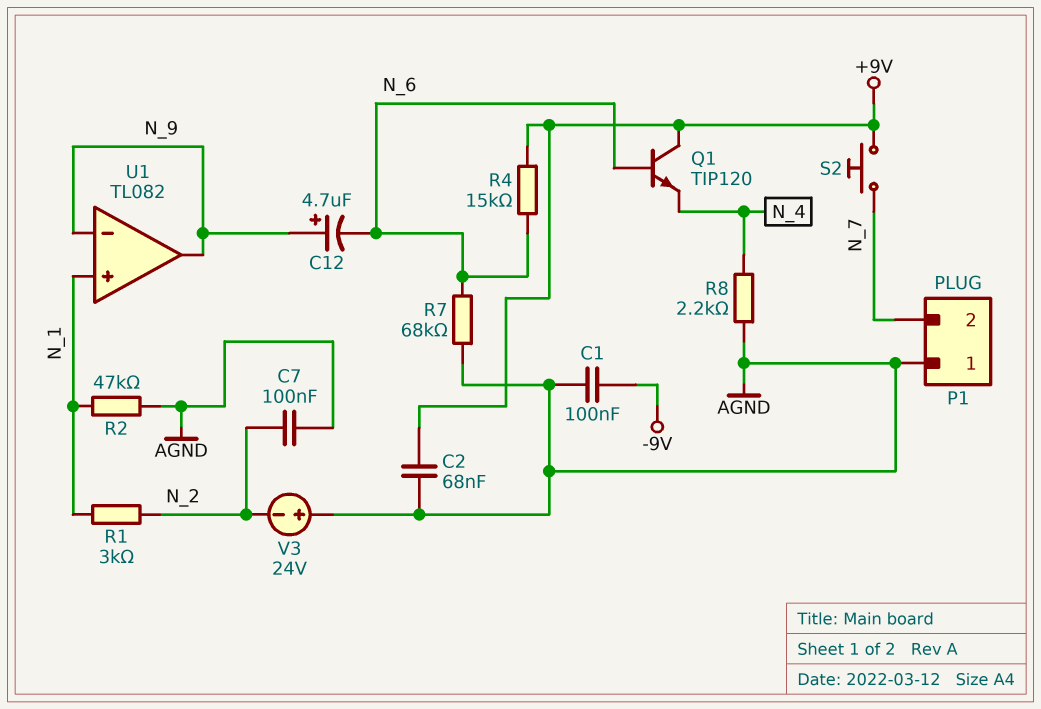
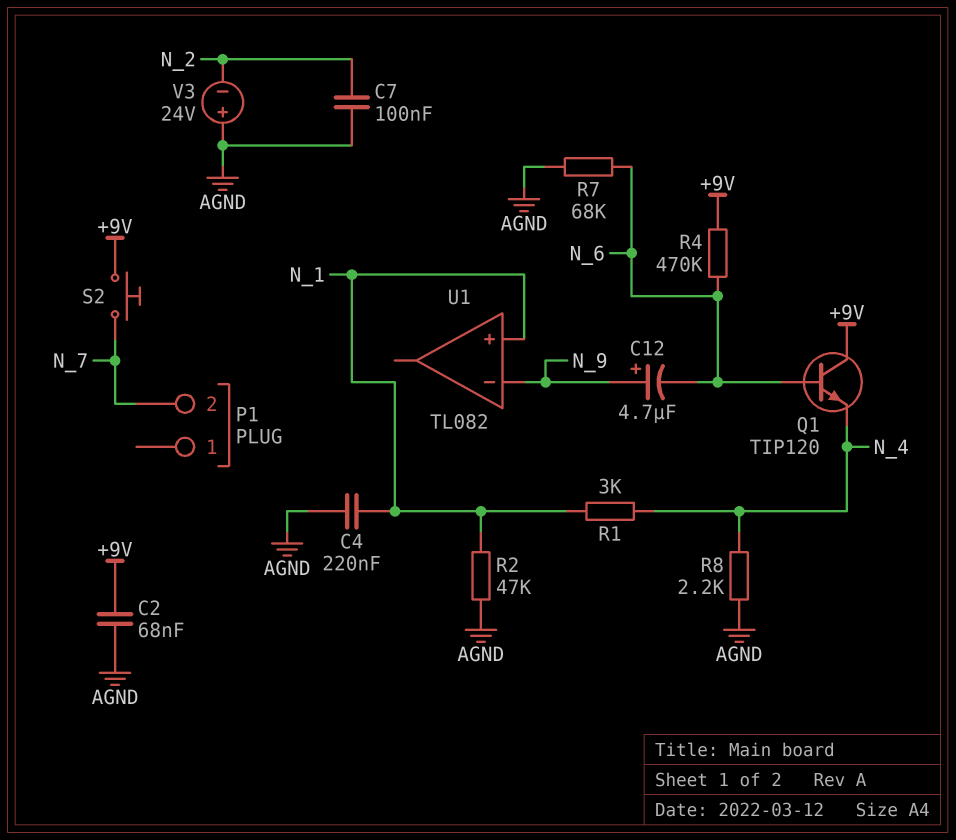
C1: 100nF (-9V, AGND) -> none
C4: none -> 220nF (AGND, N_1)
P1 pin 1: AGND -> none
R1: 3k (N_1, N_2) -> 3k (N_1, N_4)
R4: 15k (+9V, N_6) -> 470k (+9V, N_6)
U1 pin out: N_9 -> none

